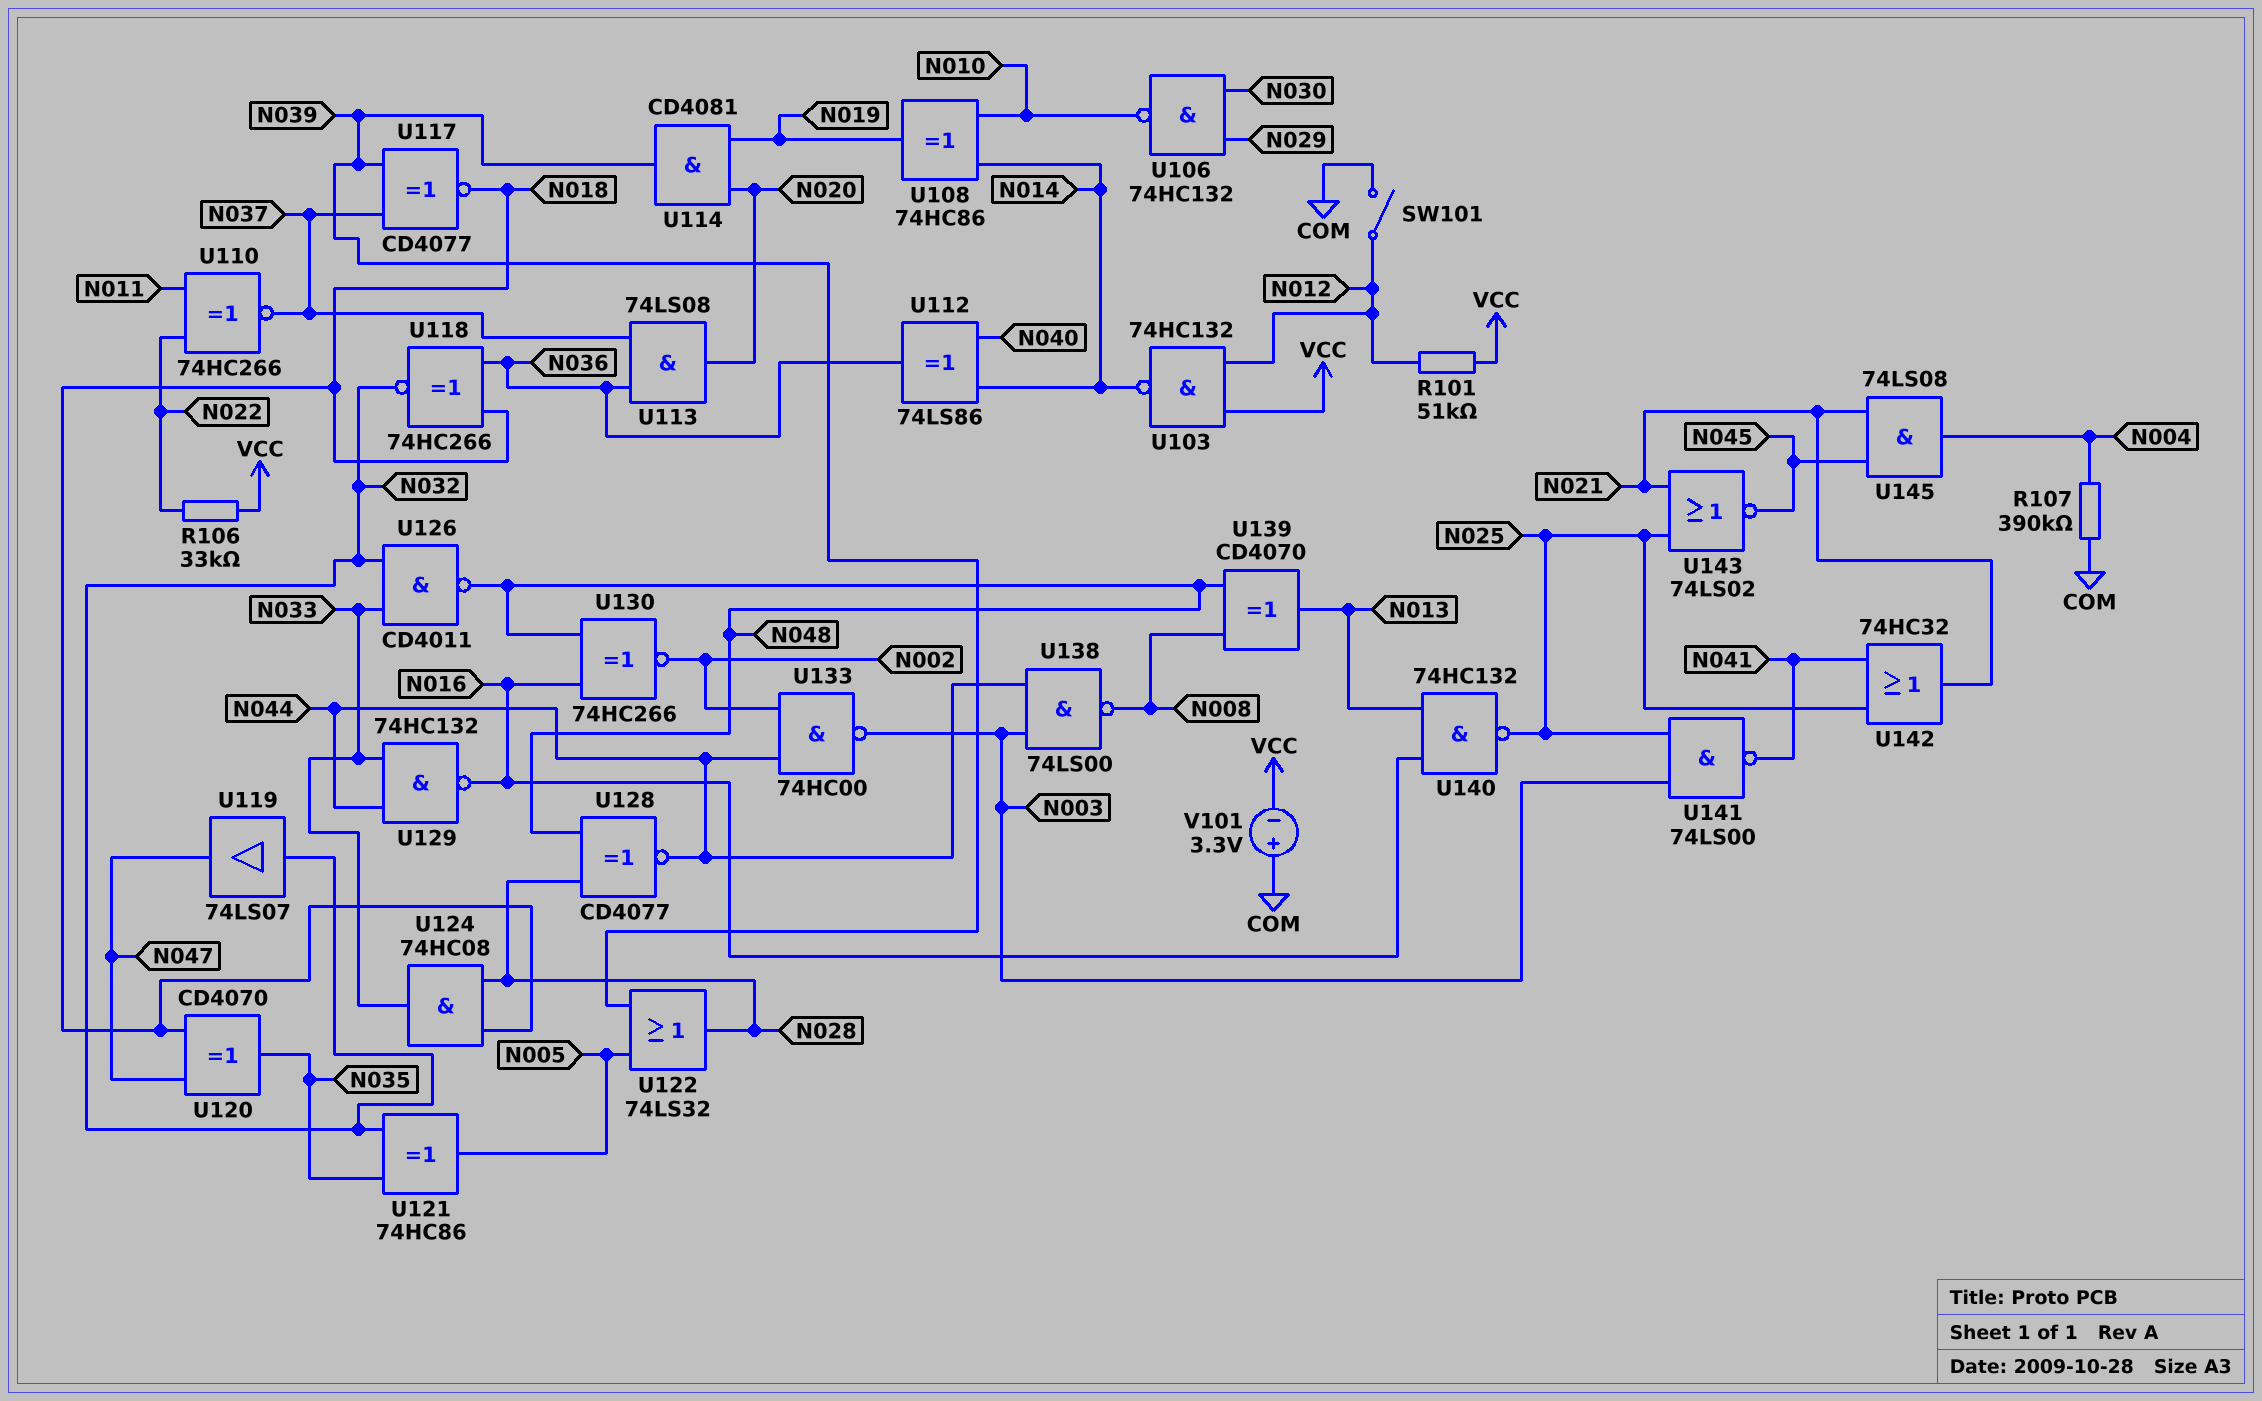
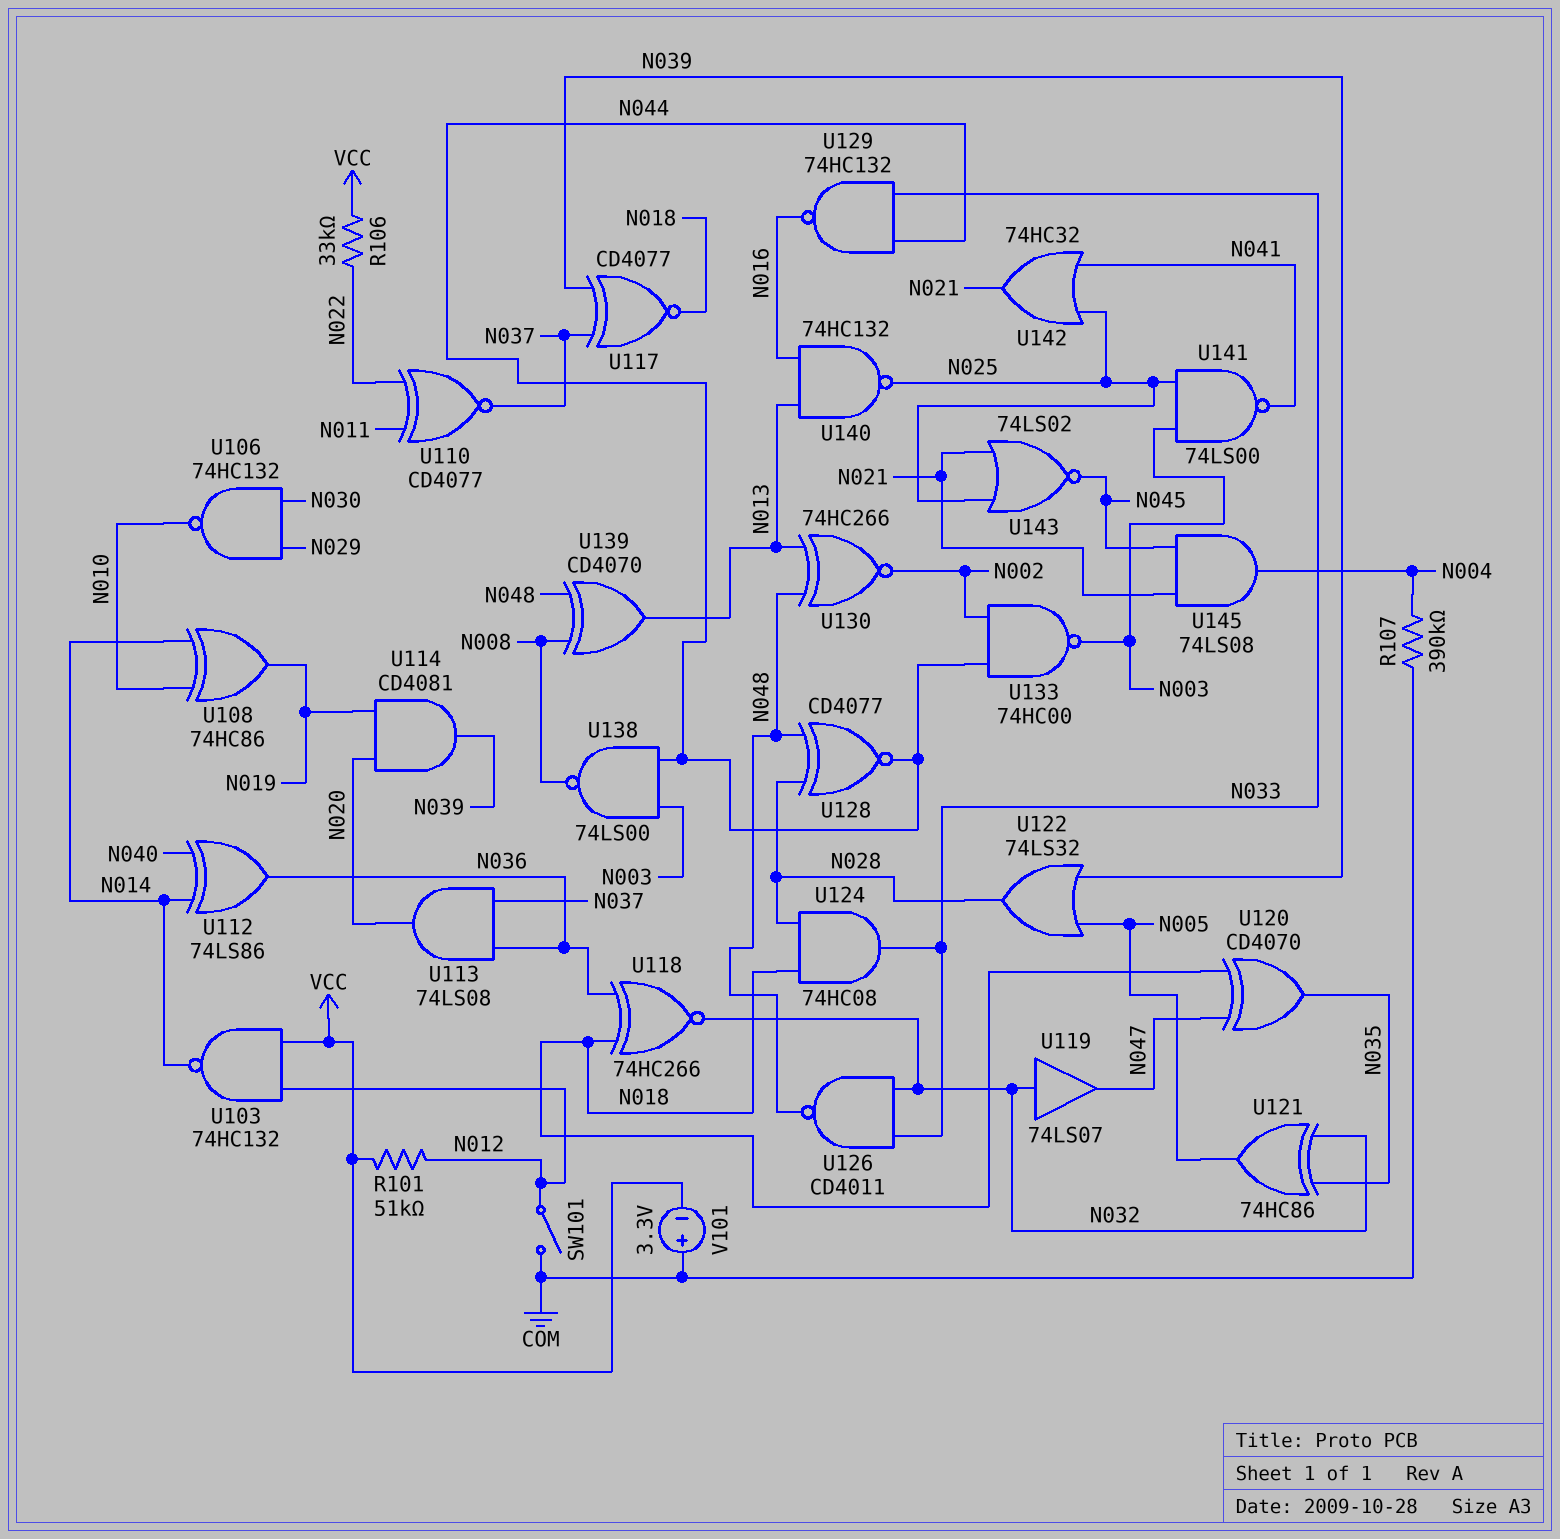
U110: XNOR 74HC266 (in N011, in N022, out N037) -> XNOR CD4077 (in N011, in N022, out N037)
U130: XNOR 74HC266 (in N016, in N048, out N002) -> XNOR 74HC266 (in N013, in N048, out N002)

